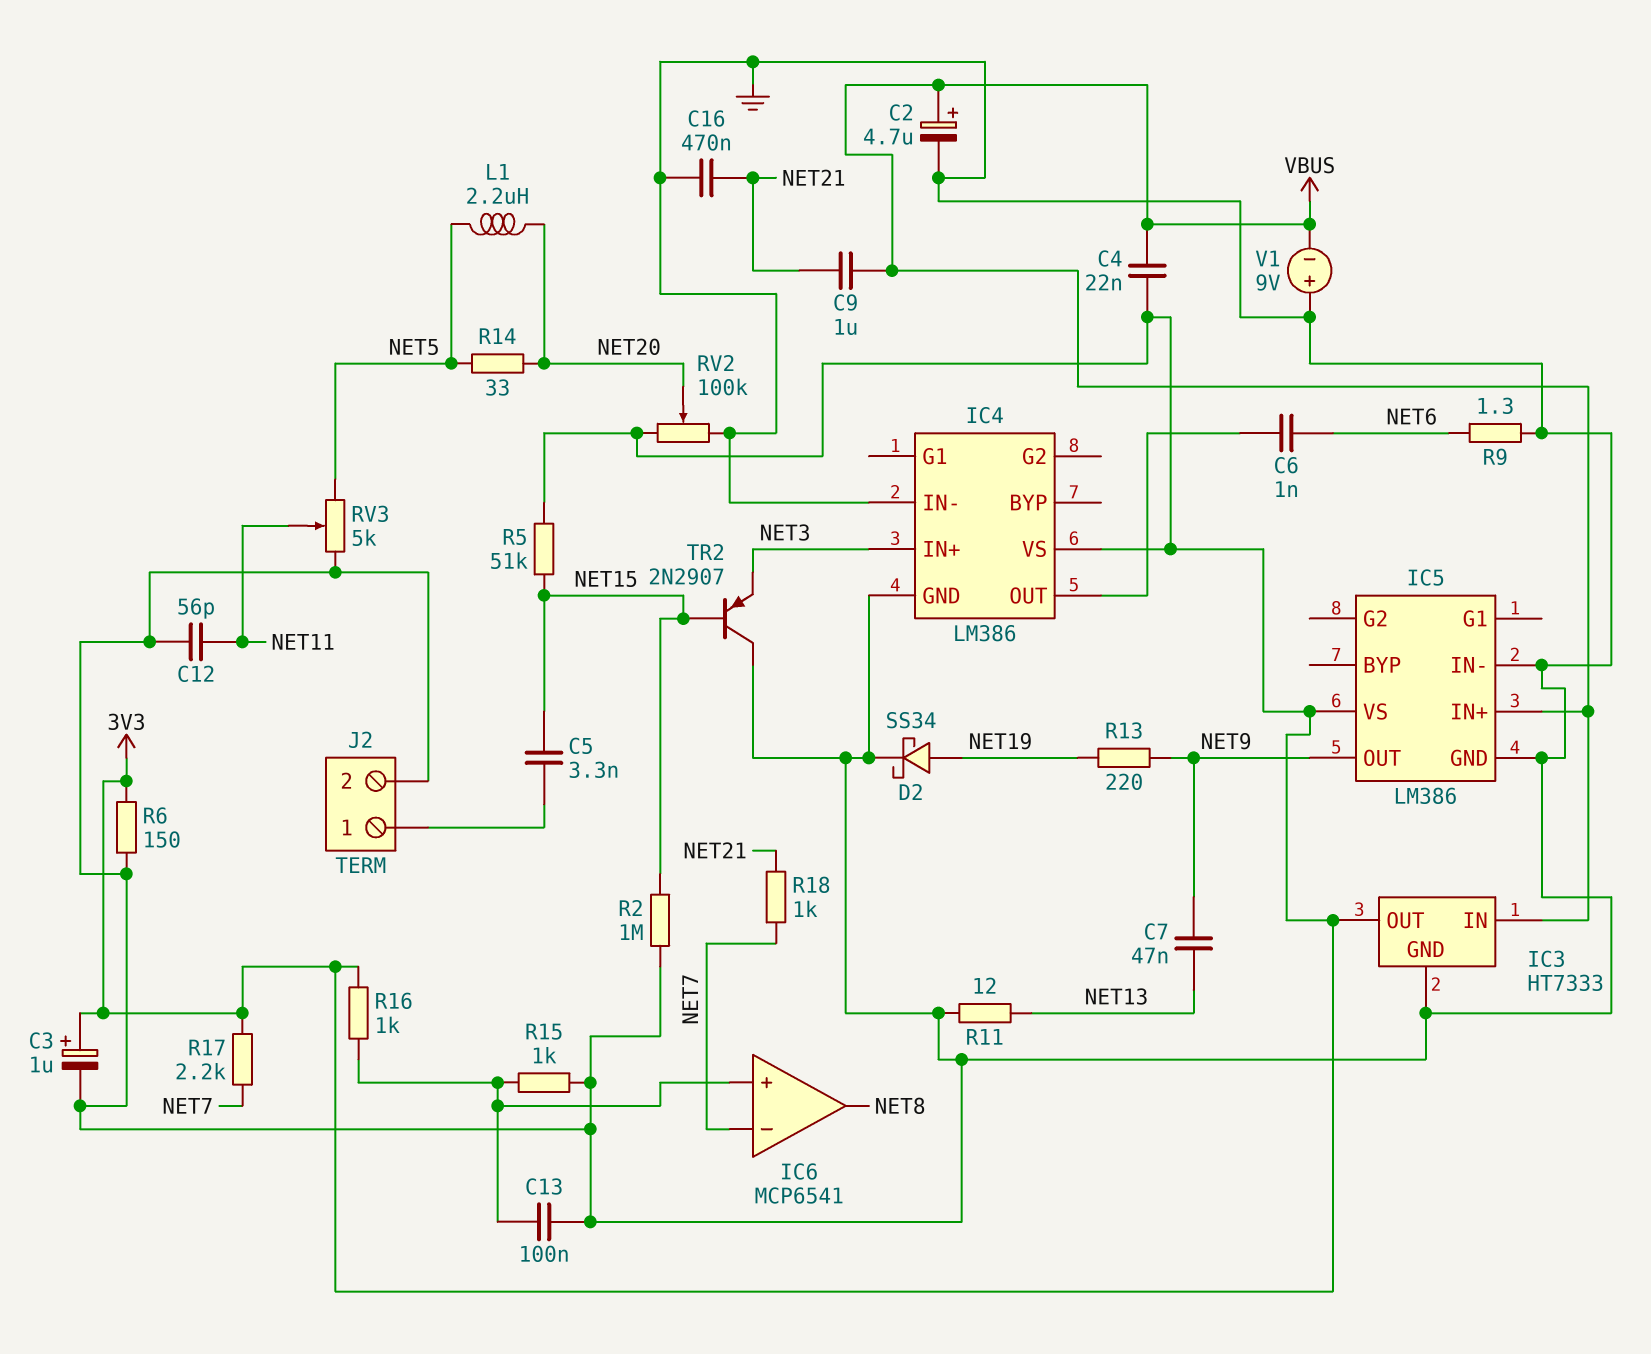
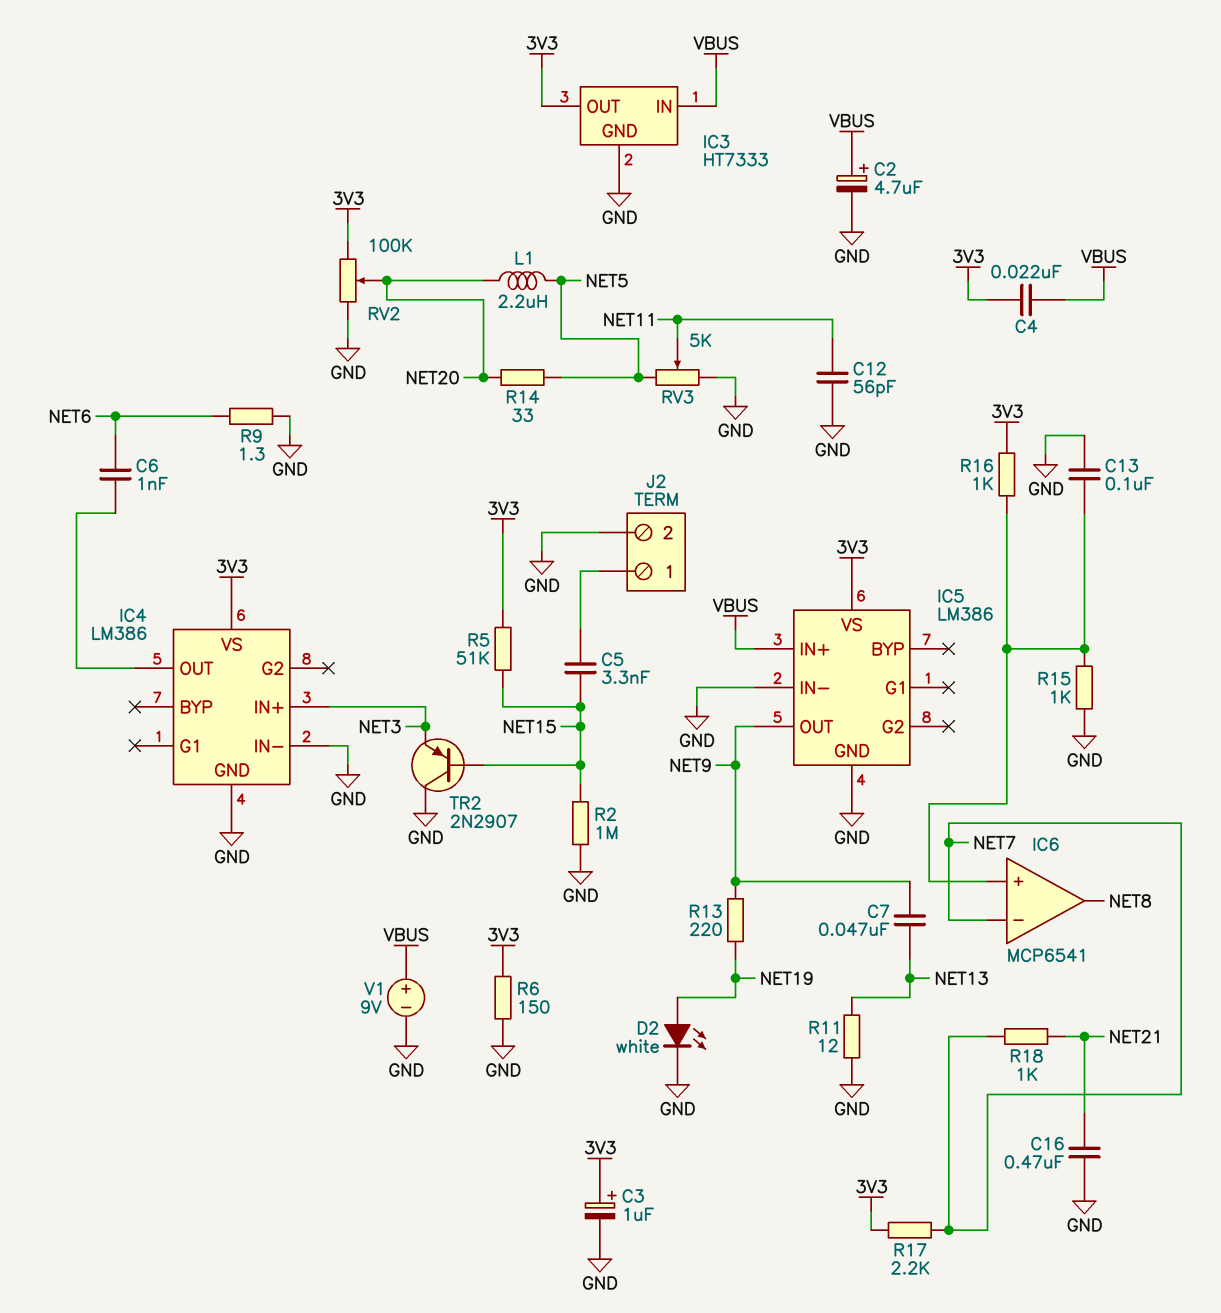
C9: 1uF (NET21, VBUS) -> none
D2: schottky SS34 (A NET19, K GND) -> LED white (A NET19, K GND)
V1: 9V (plus GND, minus VBUS) -> 9V (plus VBUS, minus GND)

